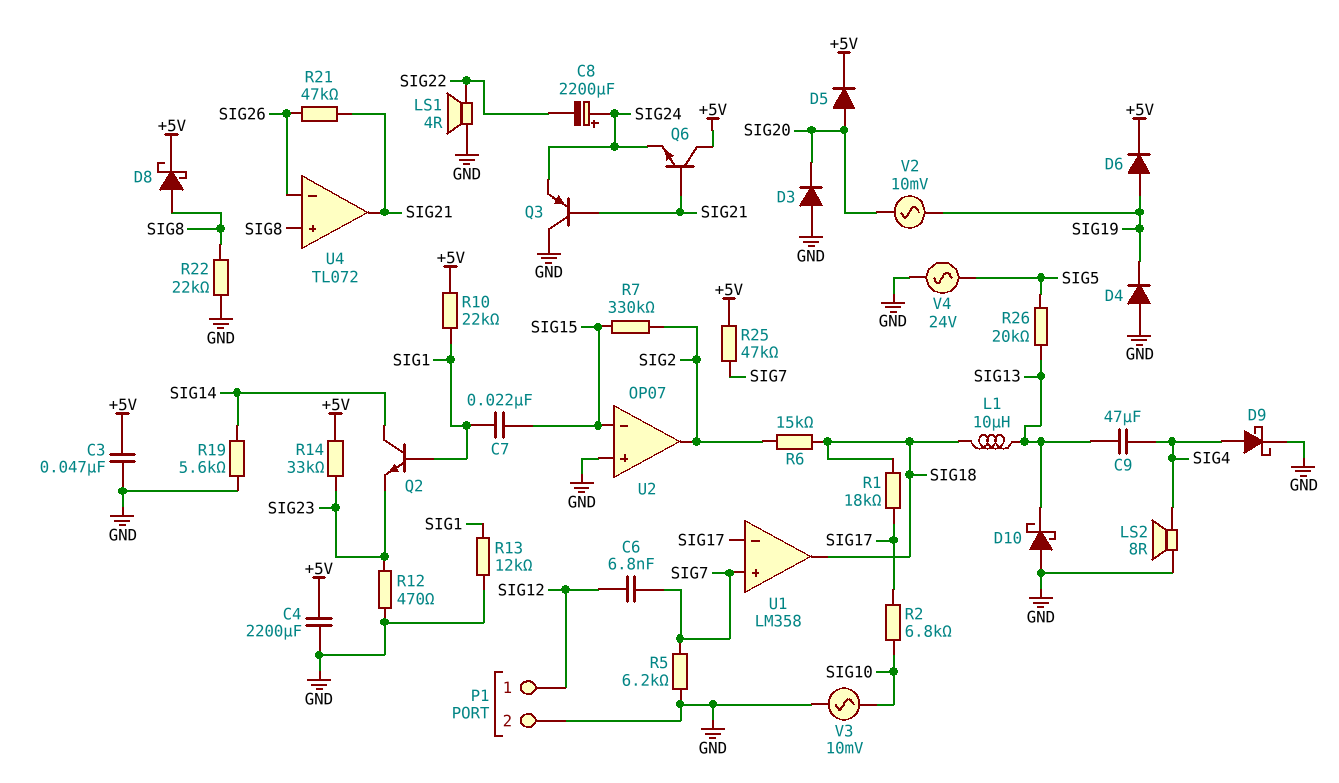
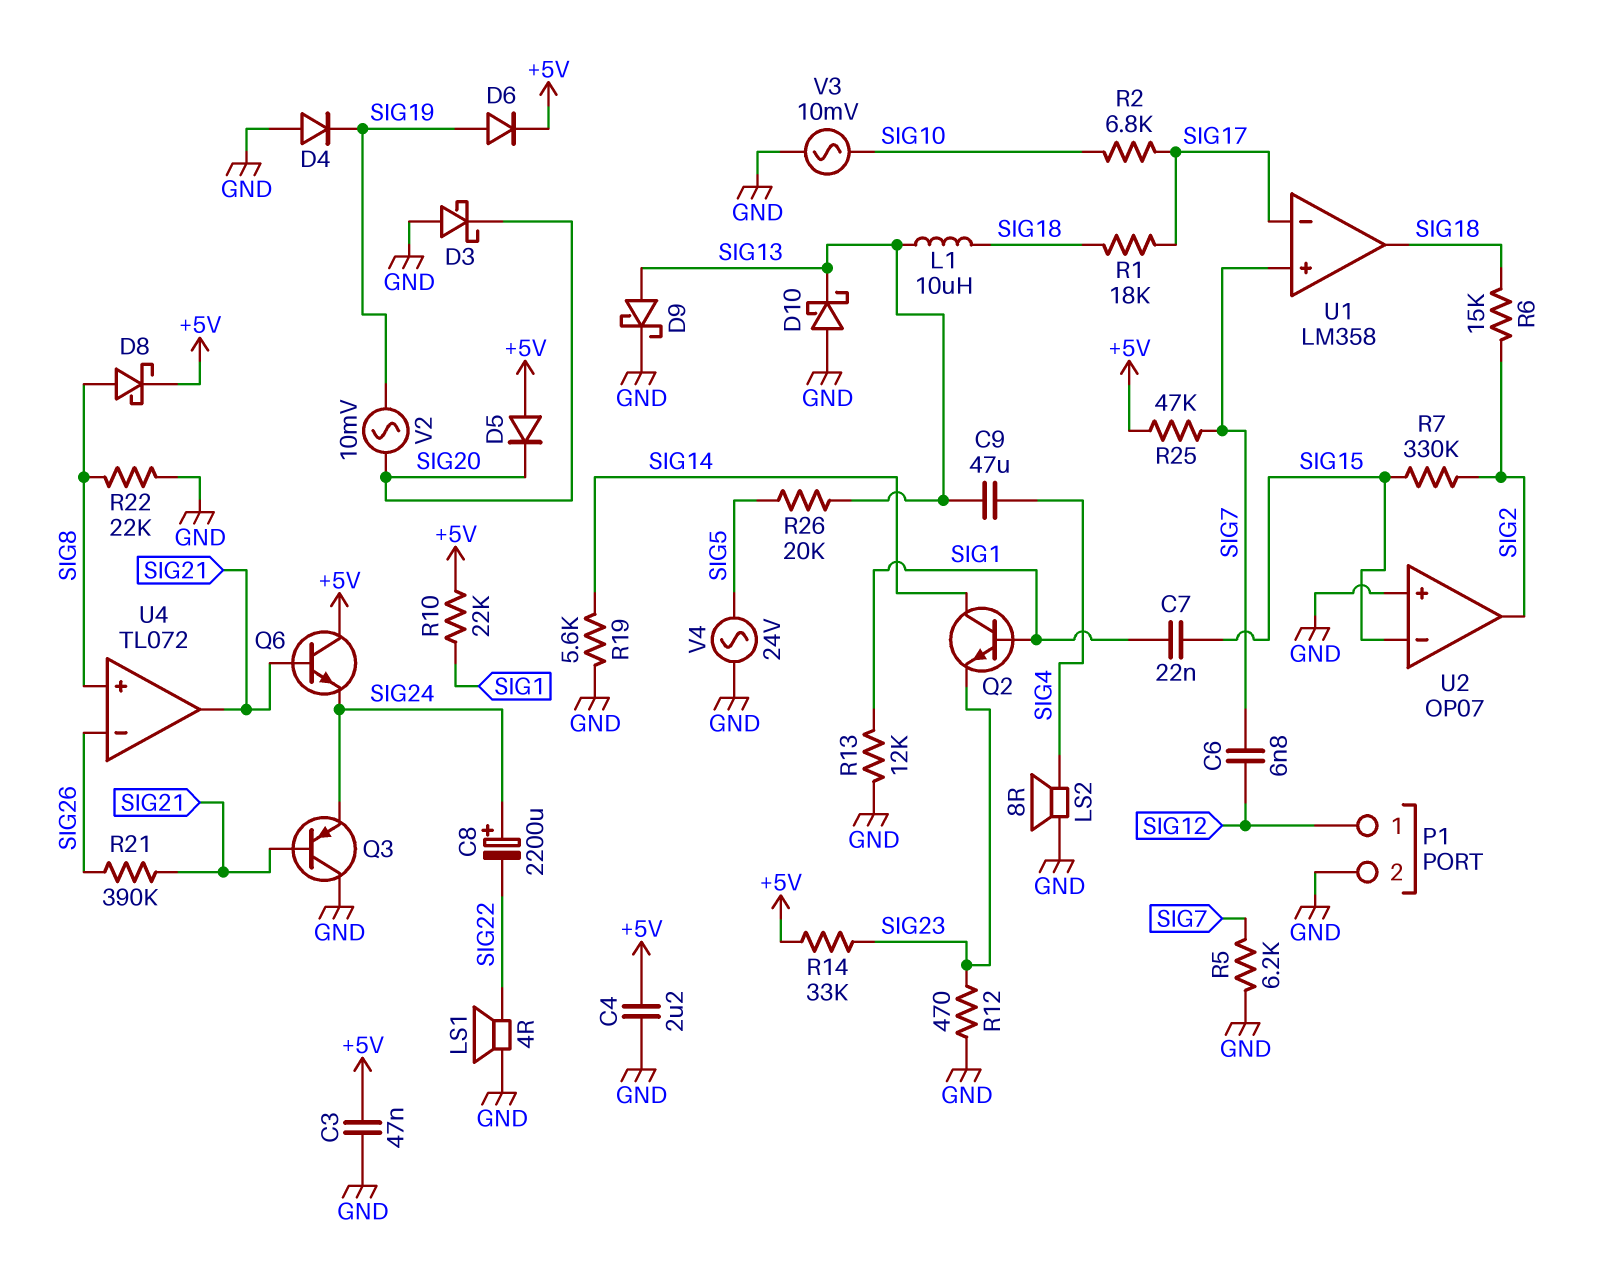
C4: 2200uF (+5V, GND) -> 2.2uF (+5V, GND)
D3: diode (A GND, K SIG20) -> schottky (A GND, K SIG20)
D5: diode (A SIG20, K +5V) -> diode (A +5V, K SIG20)
D9: schottky (A SIG4, K GND) -> schottky (A SIG13, K GND)
R21: 47k (SIG21, SIG26) -> 390k (SIG21, SIG26)

